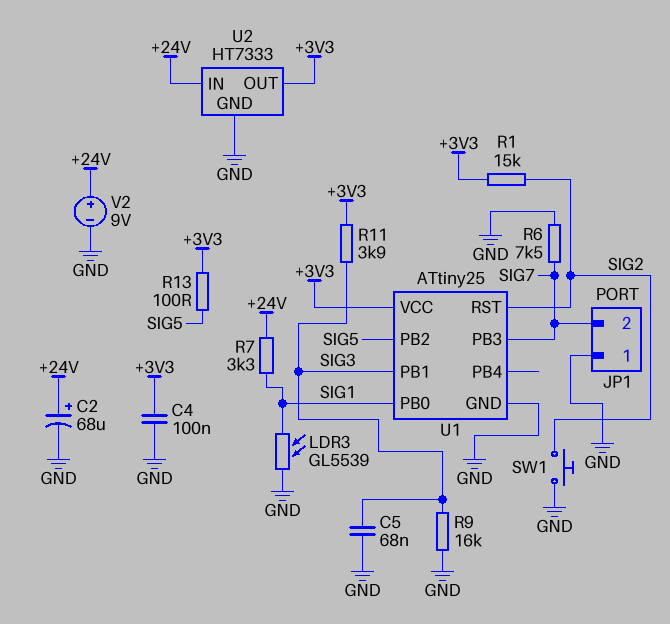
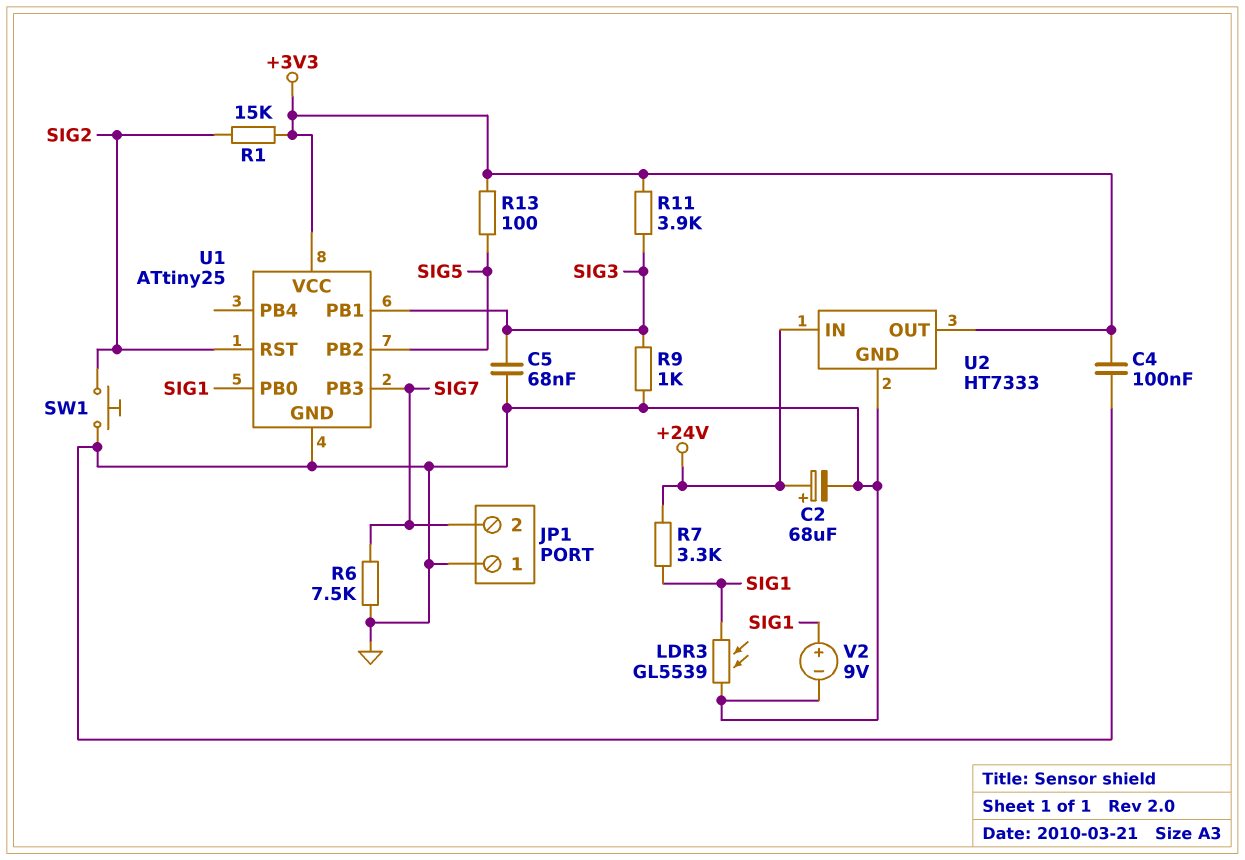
R9: 16k (GND, SIG3) -> 1k (GND, SIG3)
V2: 9V (plus +24V, minus GND) -> 9V (plus SIG1, minus GND)

